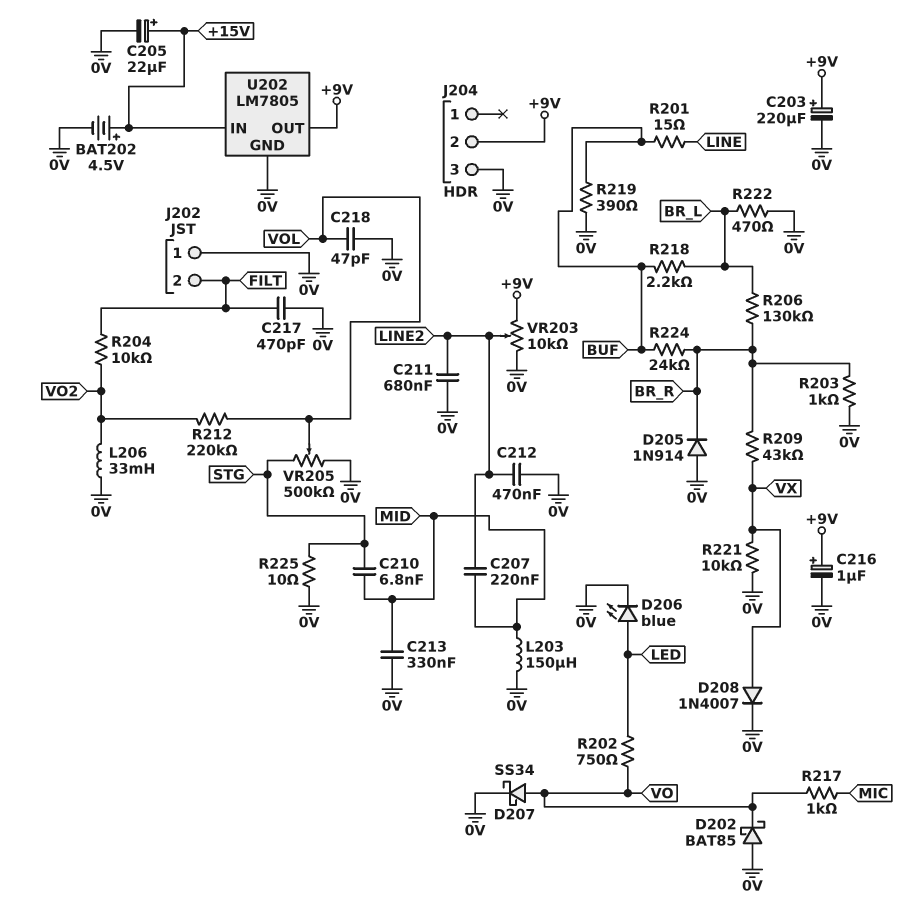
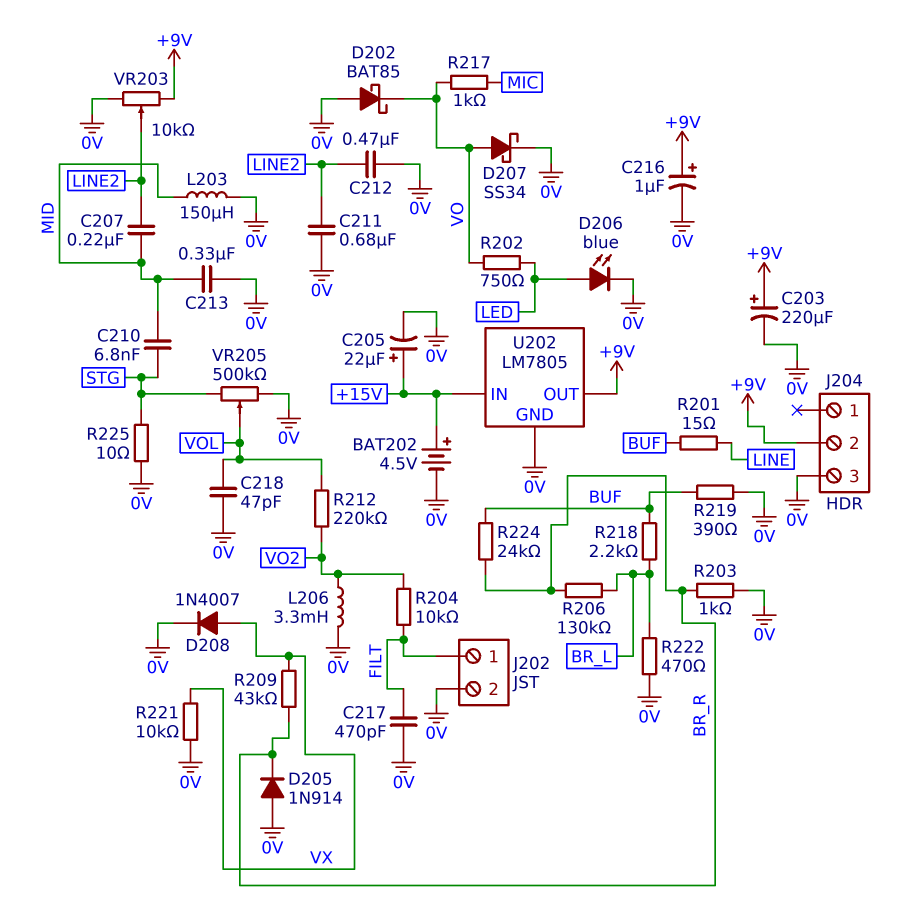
J202 pin 1: 0V -> FILT
J202 pin 2: FILT -> 0V
L206: 33mH (0V, VO2) -> 3.3mH (0V, VO2)

